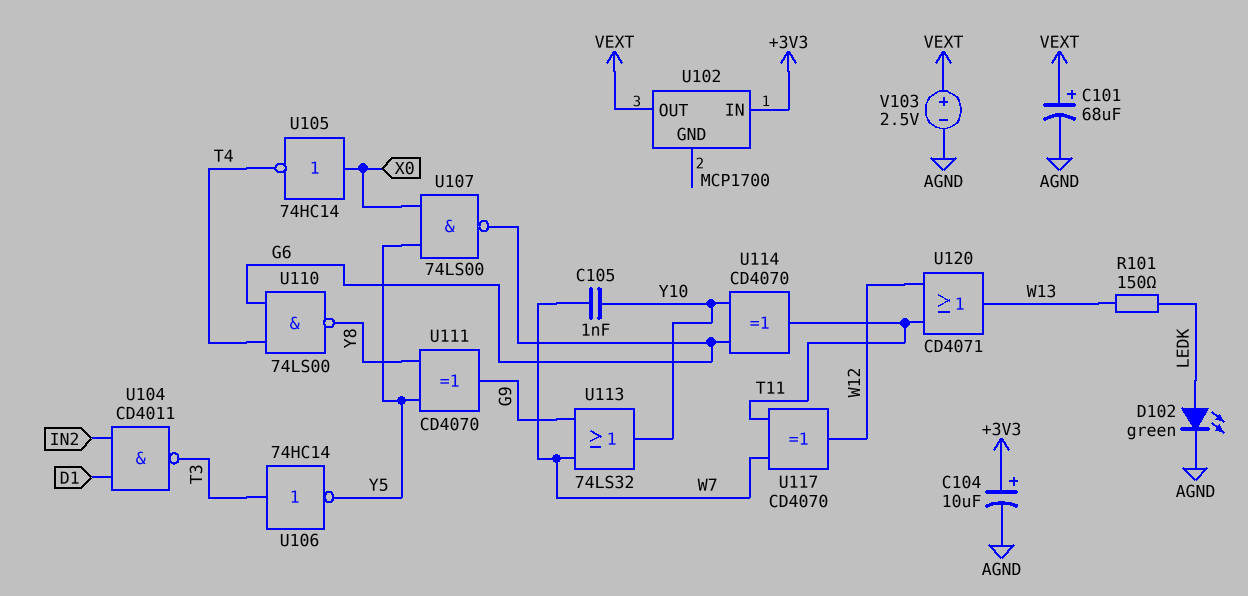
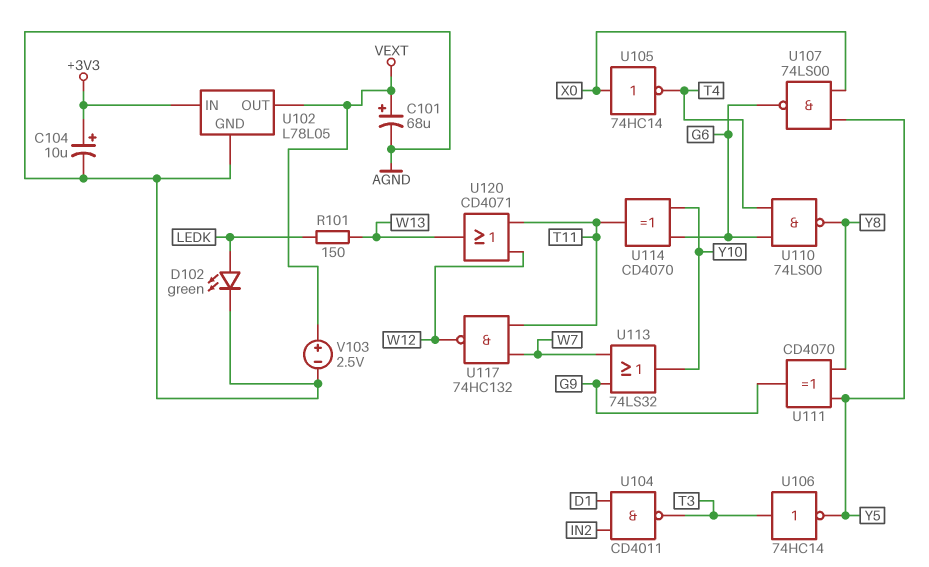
C105: 1nF (W7, Y10) -> none
U102: MCP1700 -> L78L05
U102 pin GND: none -> AGND
U117: XOR CD4070 (in T11, in W7, out W12) -> NAND 74HC132 (in T11, in W7, out W12)

